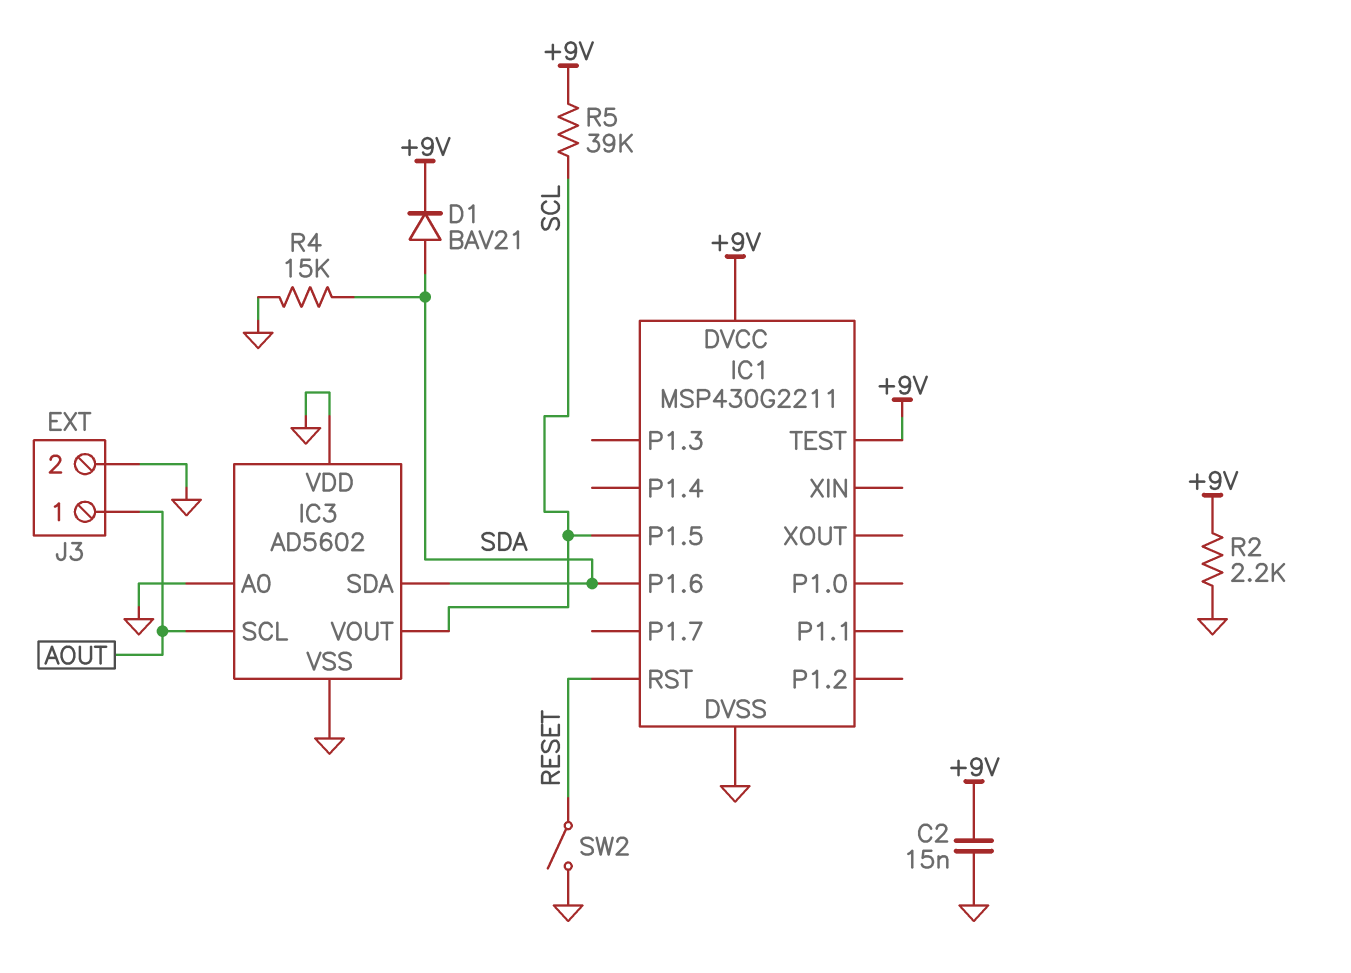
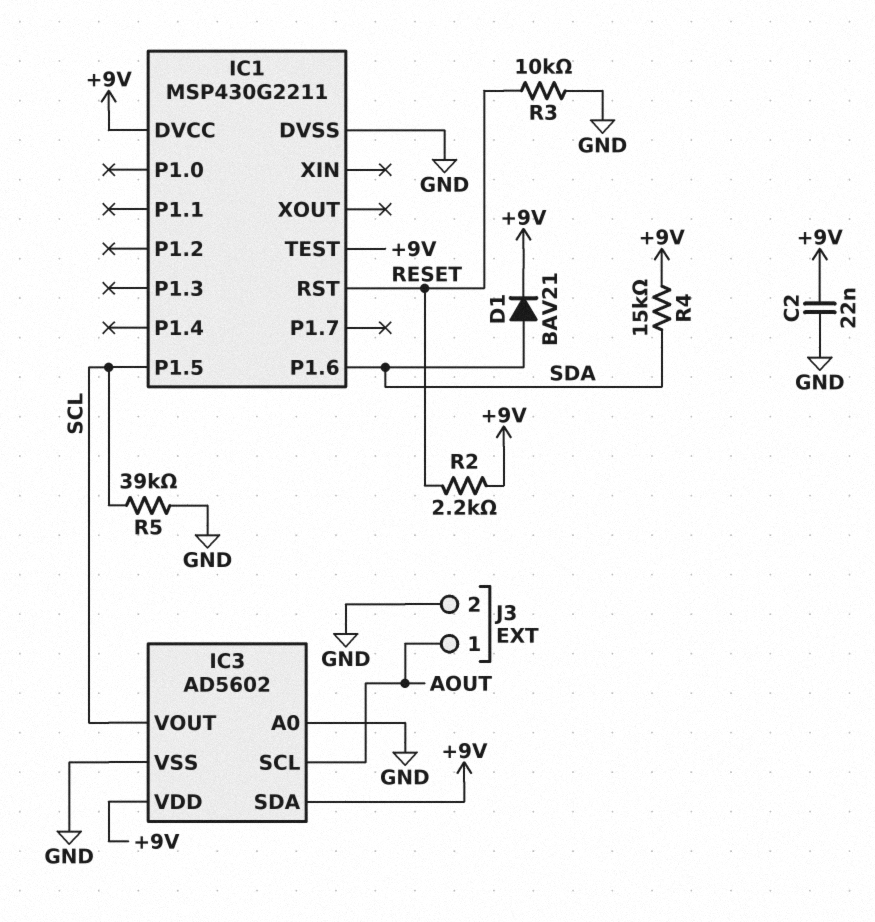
C2: 15nF (+9V, GND) -> 22nF (+9V, GND)
IC3 pin SDA: SDA -> +9V
IC3 pin VDD: GND -> +9V
R2: 2.2k (+9V, GND) -> 2.2k (+9V, RESET)
R3: none -> 10k (GND, RESET)
R4: 15k (GND, SDA) -> 15k (+9V, SDA)
R5: 39k (+9V, SCL) -> 39k (GND, SCL)
SW2: switch (GND, RESET) -> none

